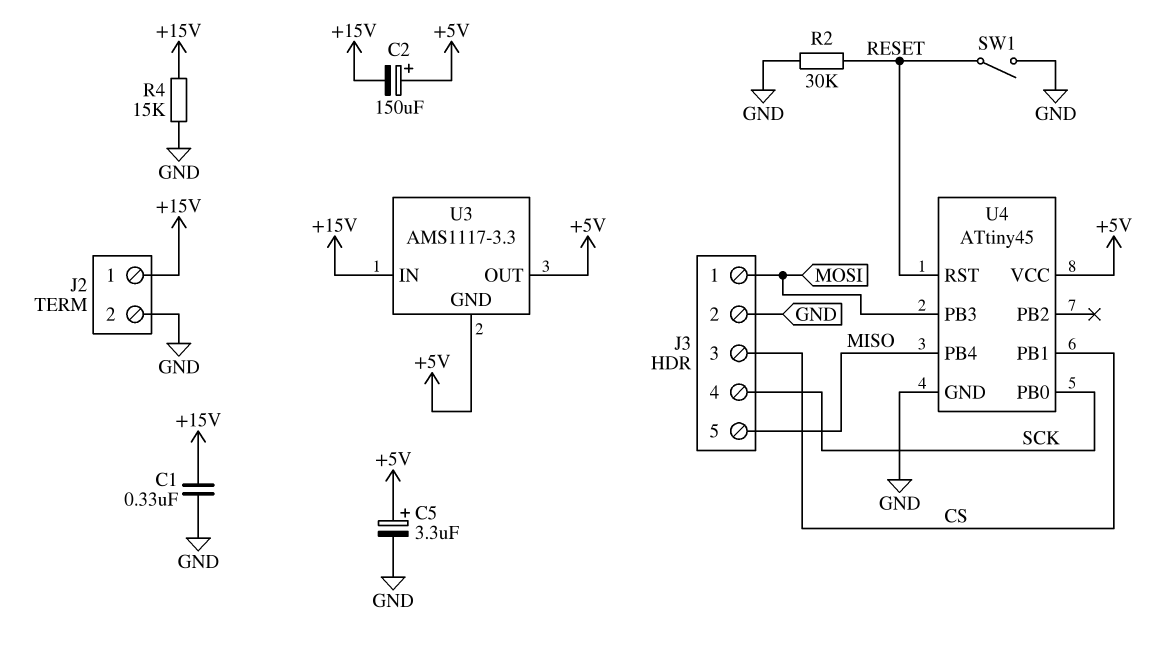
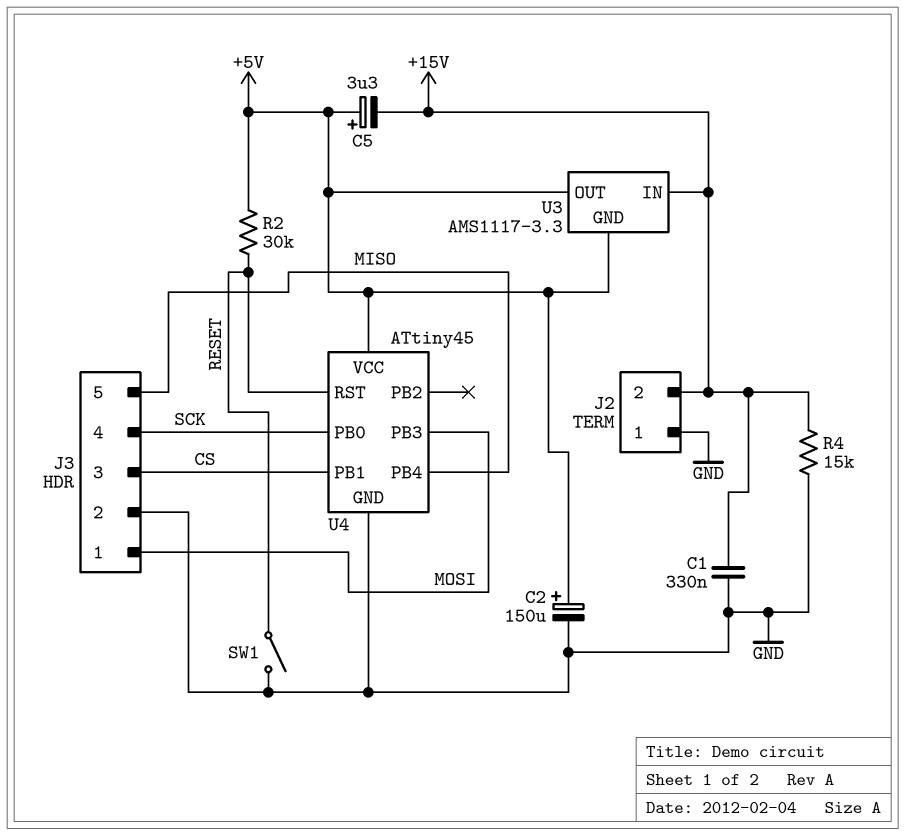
C2: 150uF (plus +5V, minus +15V) -> 150uF (plus +5V, minus GND)
C5: 3.3uF (plus +5V, minus GND) -> 3.3uF (plus +5V, minus +15V)
J2 pin 1: +15V -> GND
J2 pin 2: GND -> +15V
R2: 30k (GND, RESET) -> 30k (+5V, RESET)

